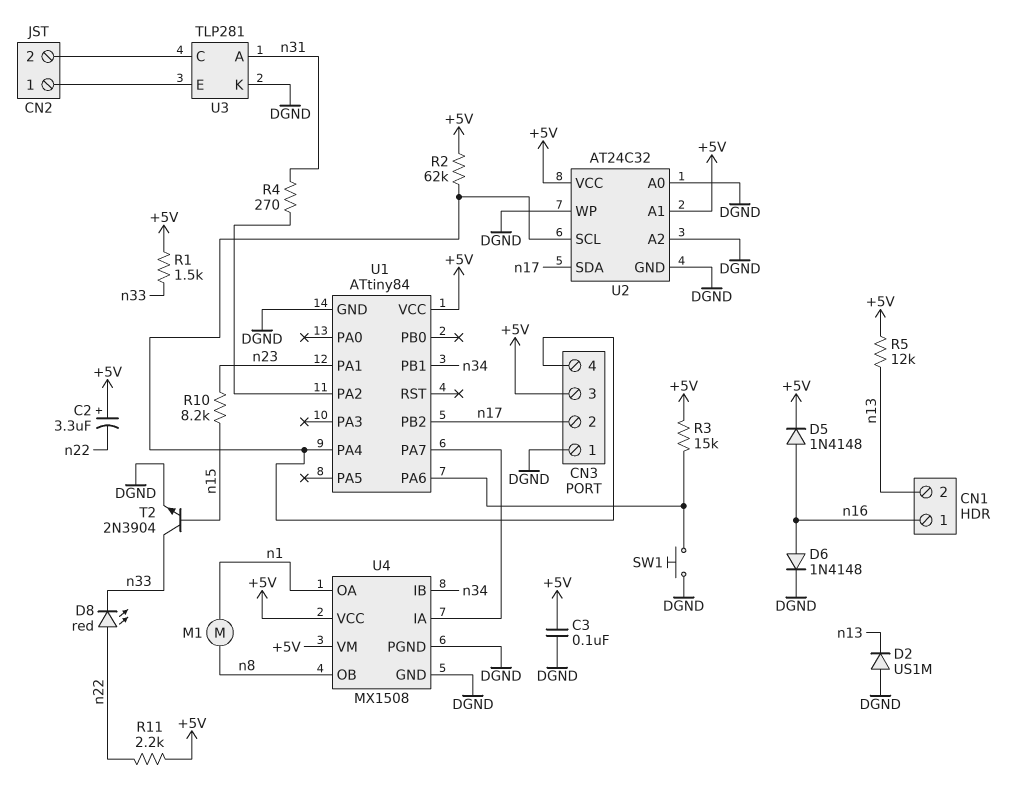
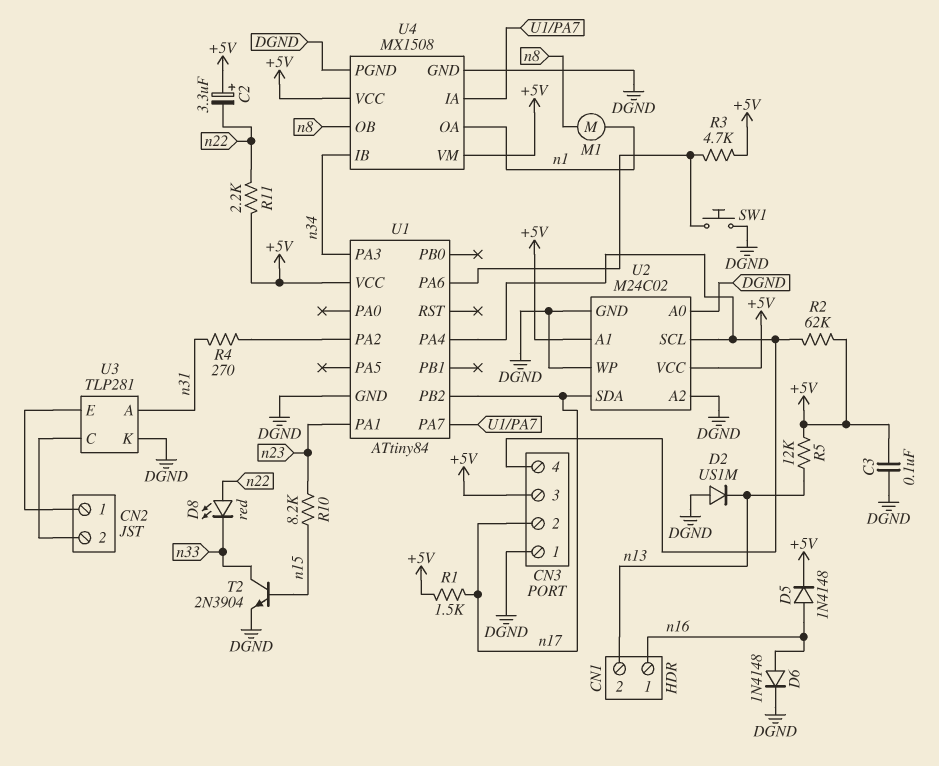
R1: 1.5k (+5V, n33) -> 1.5k (+5V, n17)
R3: 15k (+5V, U1/PA6) -> 4.7k (+5V, U1/PA6)
U1 pin PA3: none -> n34
U1 pin PB1: n34 -> none
U2: AT24C32 -> M24C02

